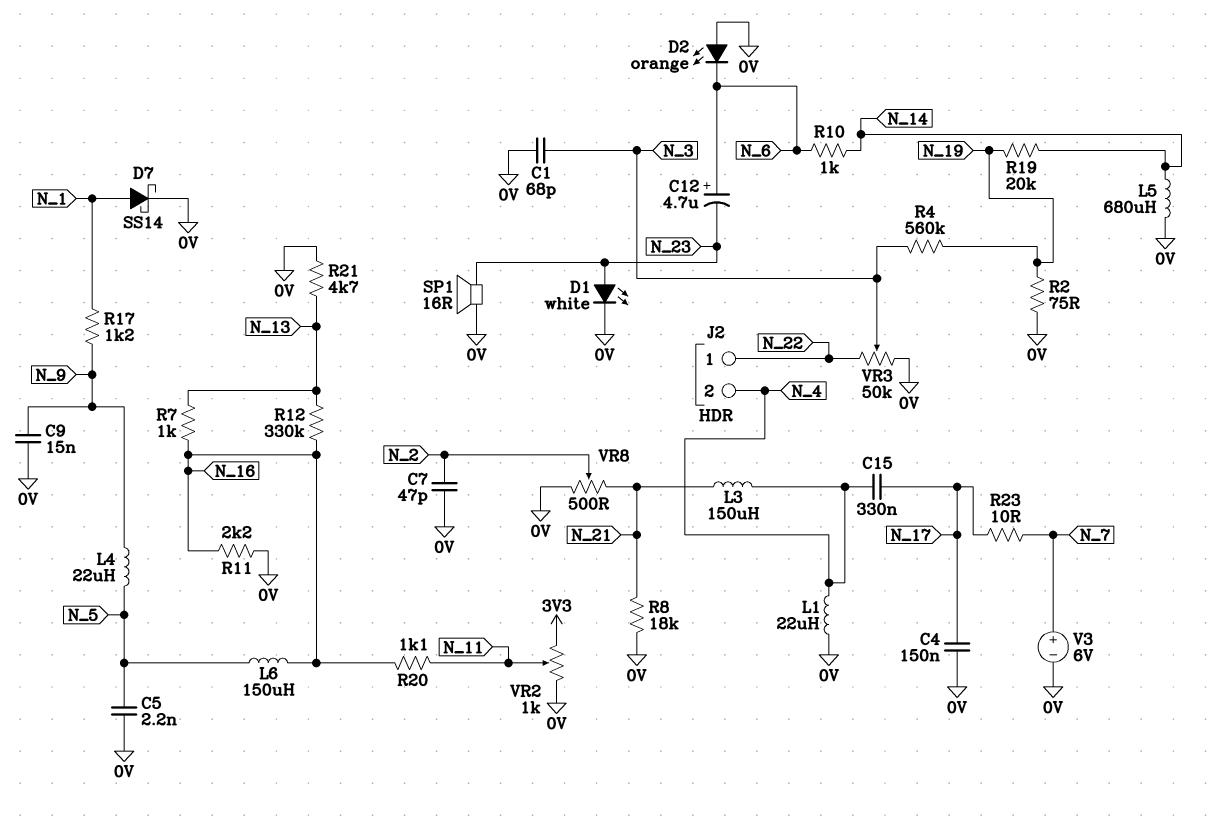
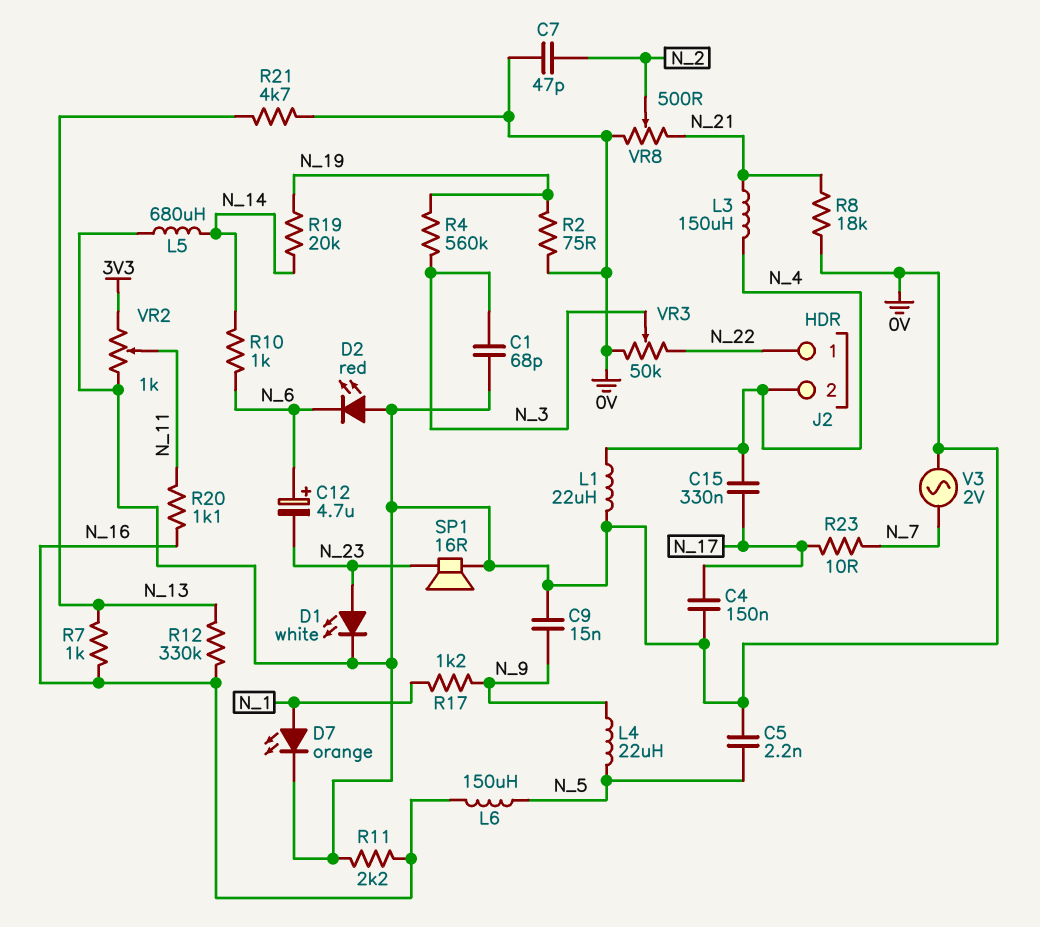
D2: LED orange (A 0V, K N_6) -> LED red (A 0V, K N_6)
D7: schottky SS14 (A N_1, K 0V) -> LED orange (A N_1, K 0V)
V3: 6V (plus N_7, minus 0V) -> AC 2V (0V, N_7)

